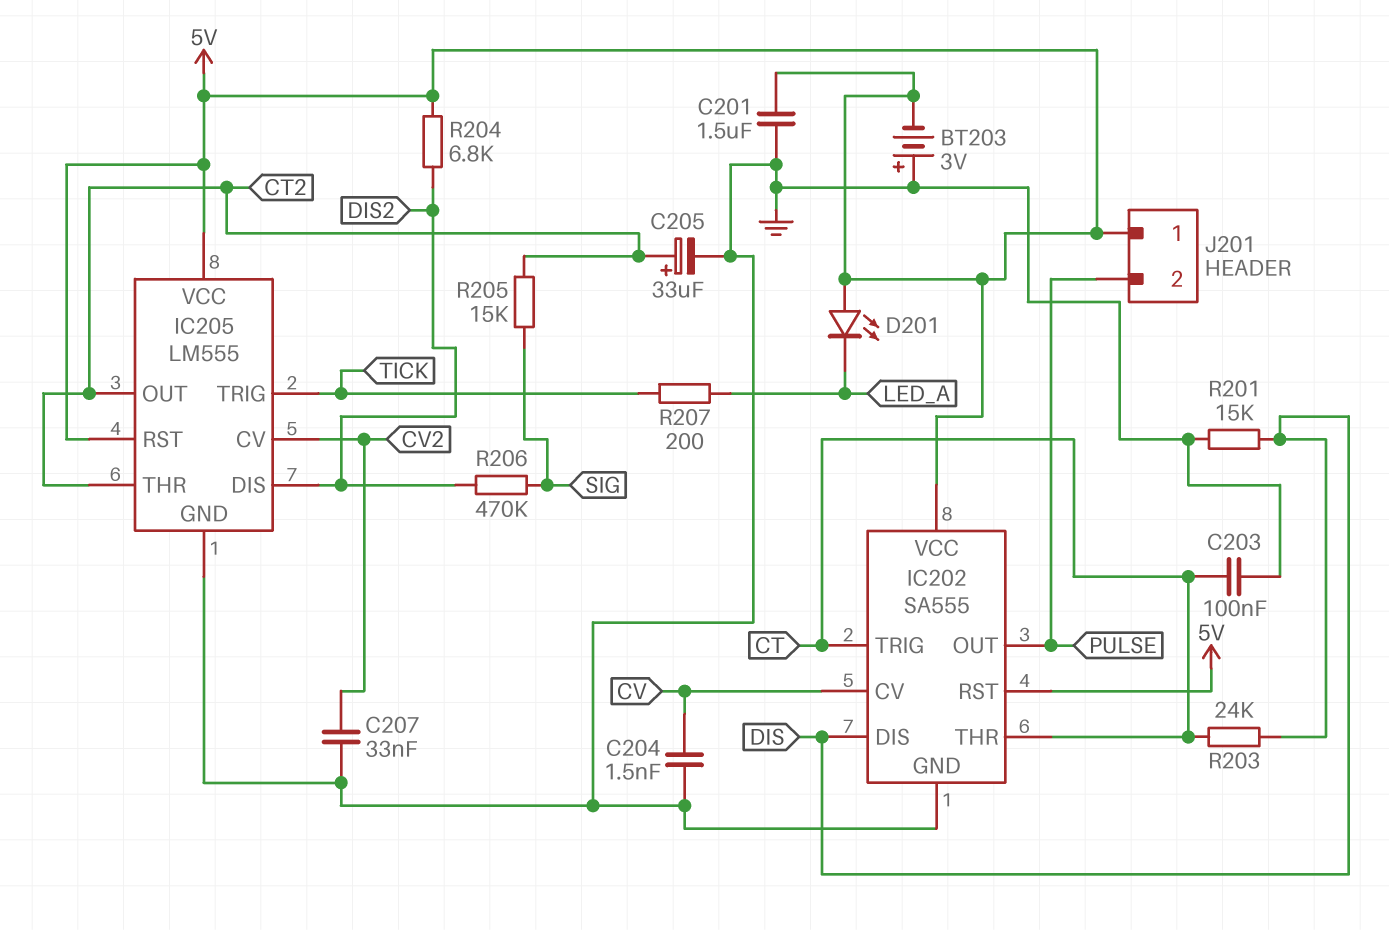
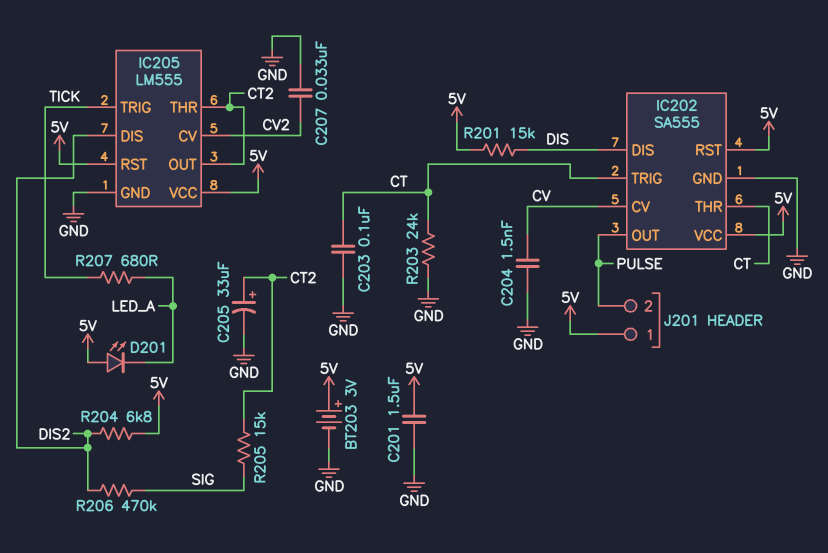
BT203: 3V (plus GND, minus 5V) -> 3V (plus 5V, minus GND)
R201: 15k (DIS, GND) -> 15k (5V, DIS)
R203: 24k (CT, DIS) -> 24k (CT, GND)
R207: 200 (LED_A, TICK) -> 680 (LED_A, TICK)

